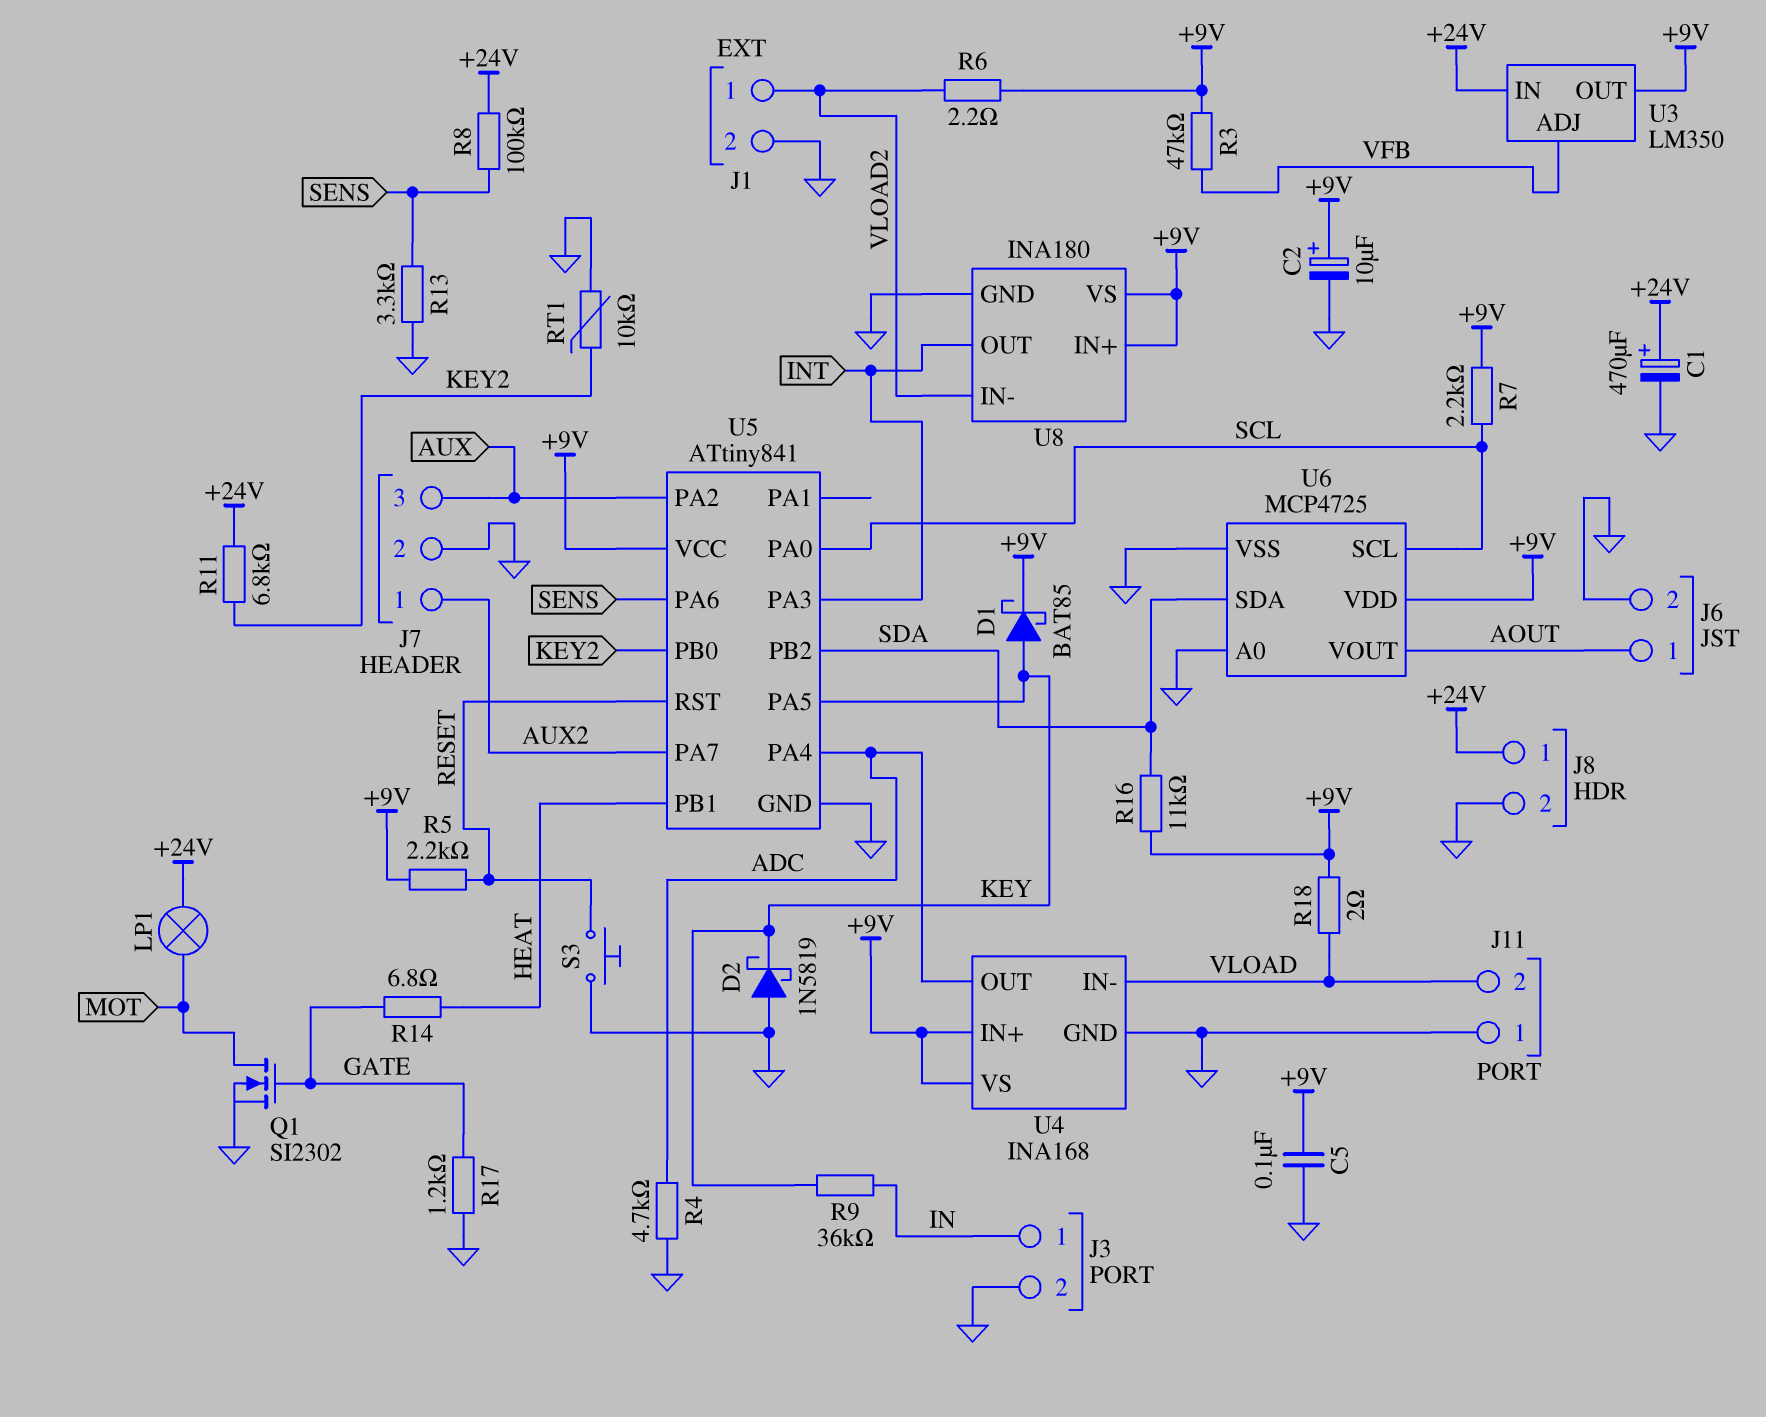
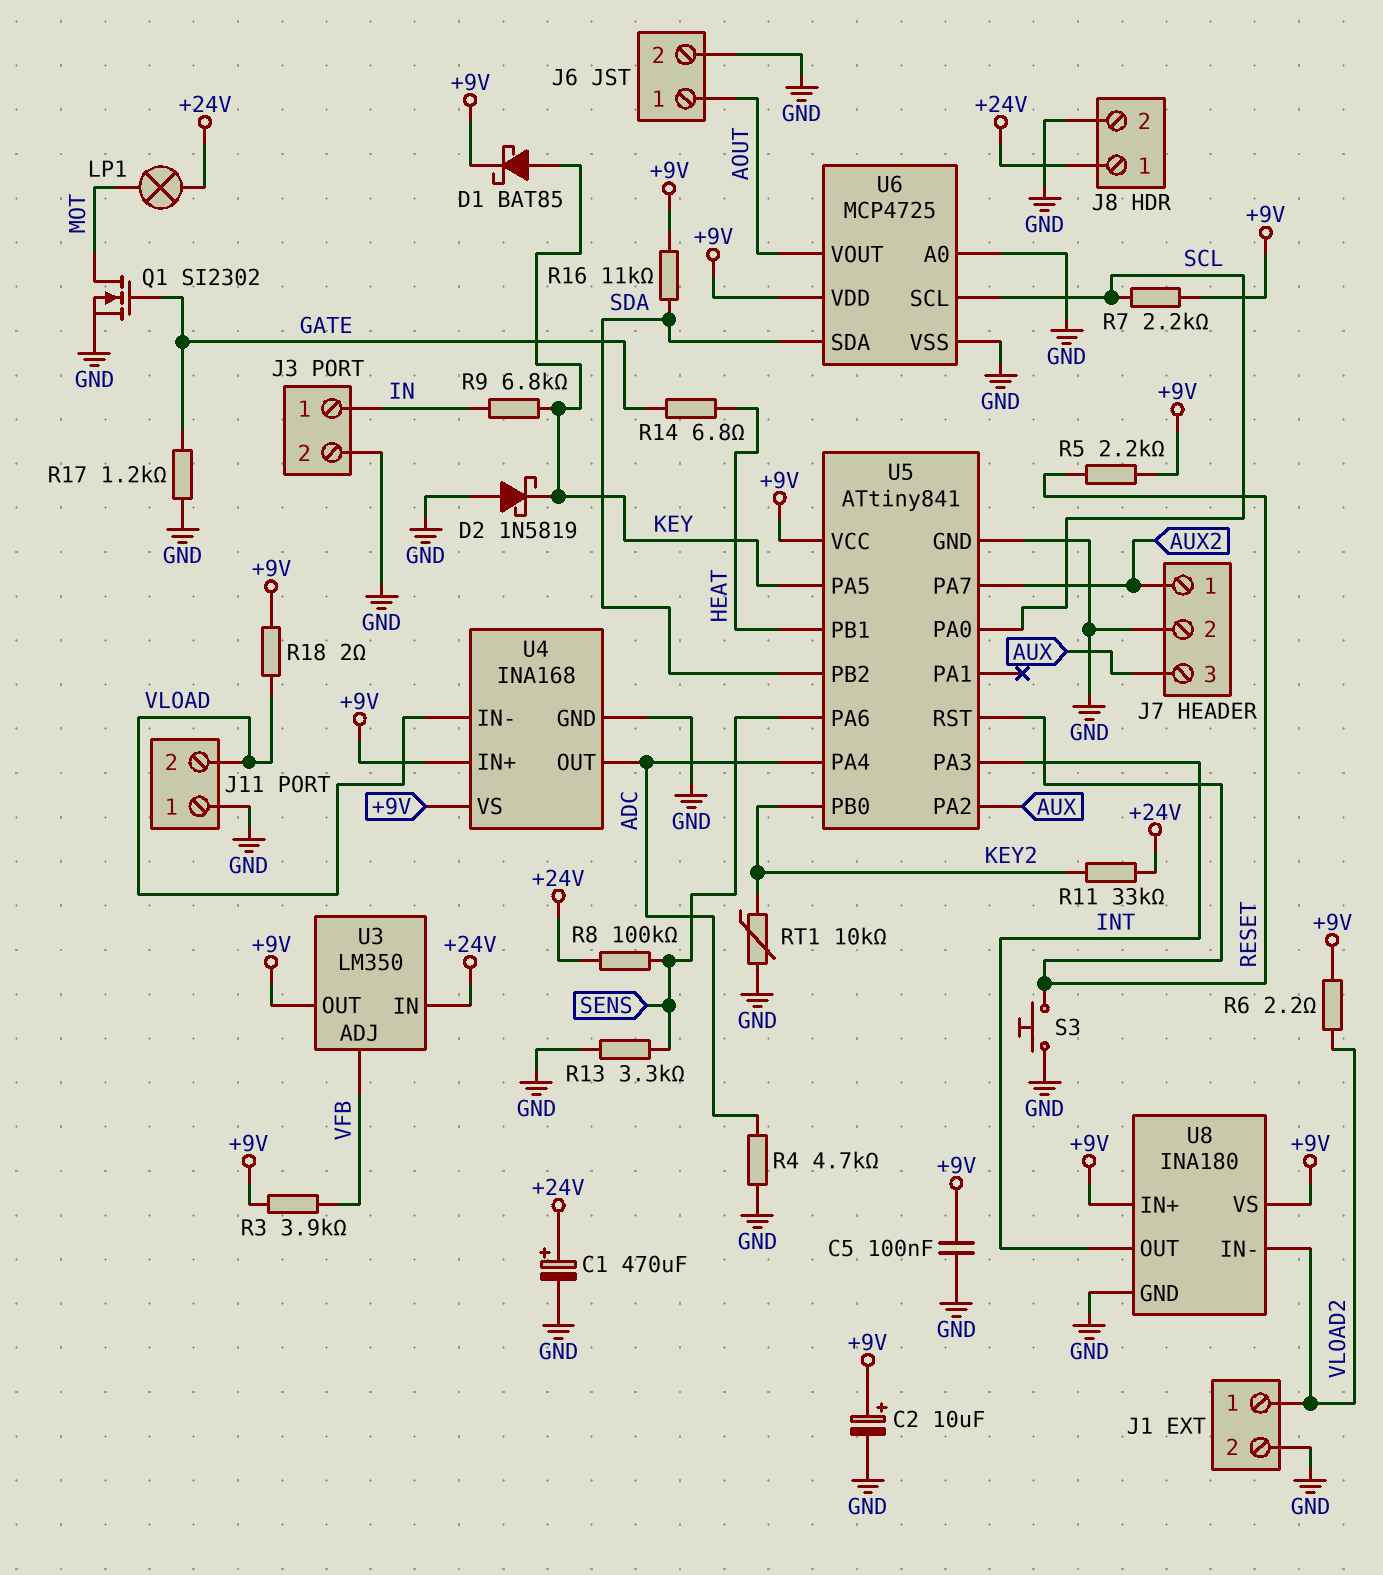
R3: 47k (+9V, VFB) -> 3.9k (+9V, VFB)
R9: 36k (IN, KEY) -> 6.8k (IN, KEY)
R11: 6.8k (+24V, KEY2) -> 33k (+24V, KEY2)

